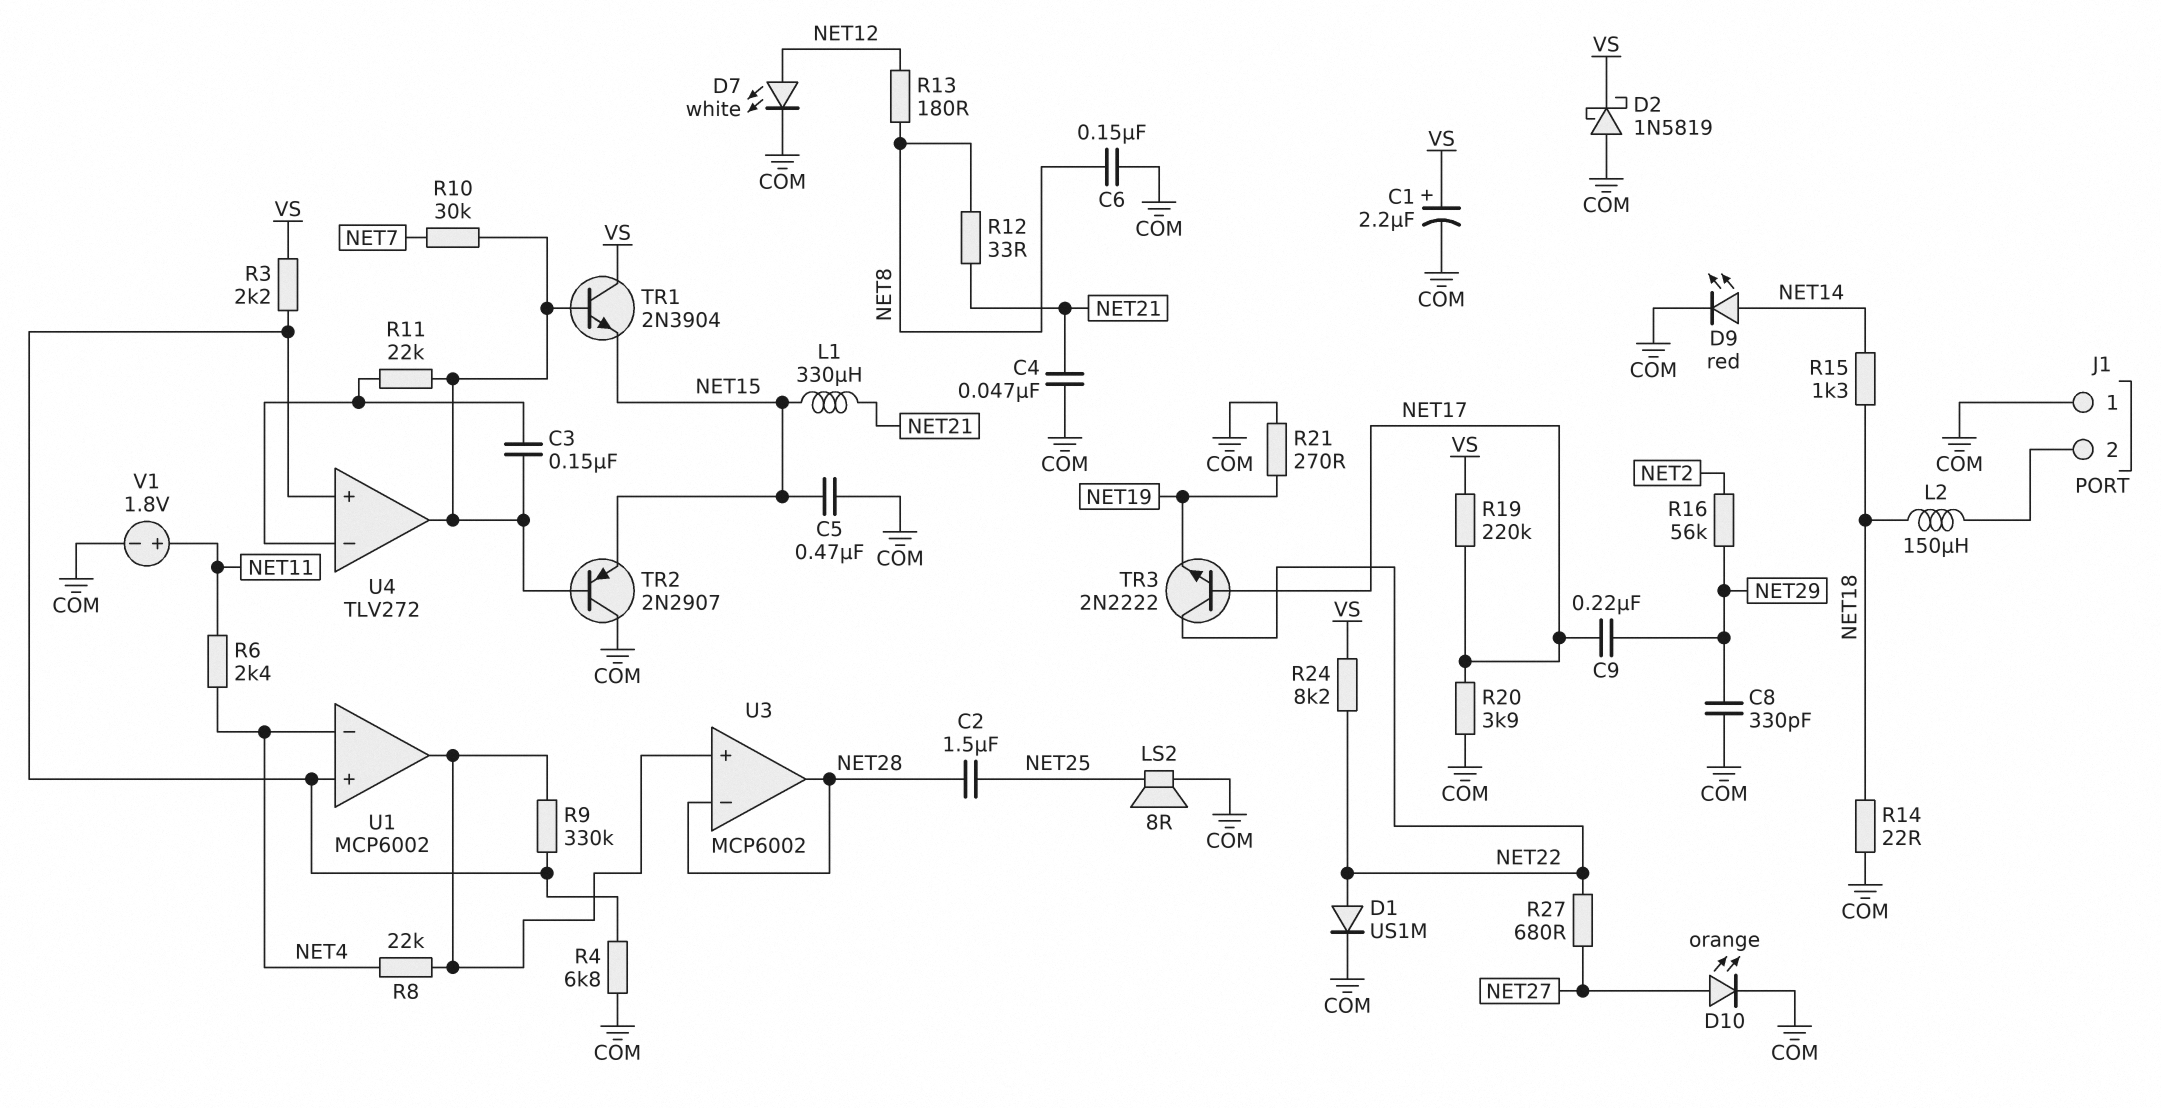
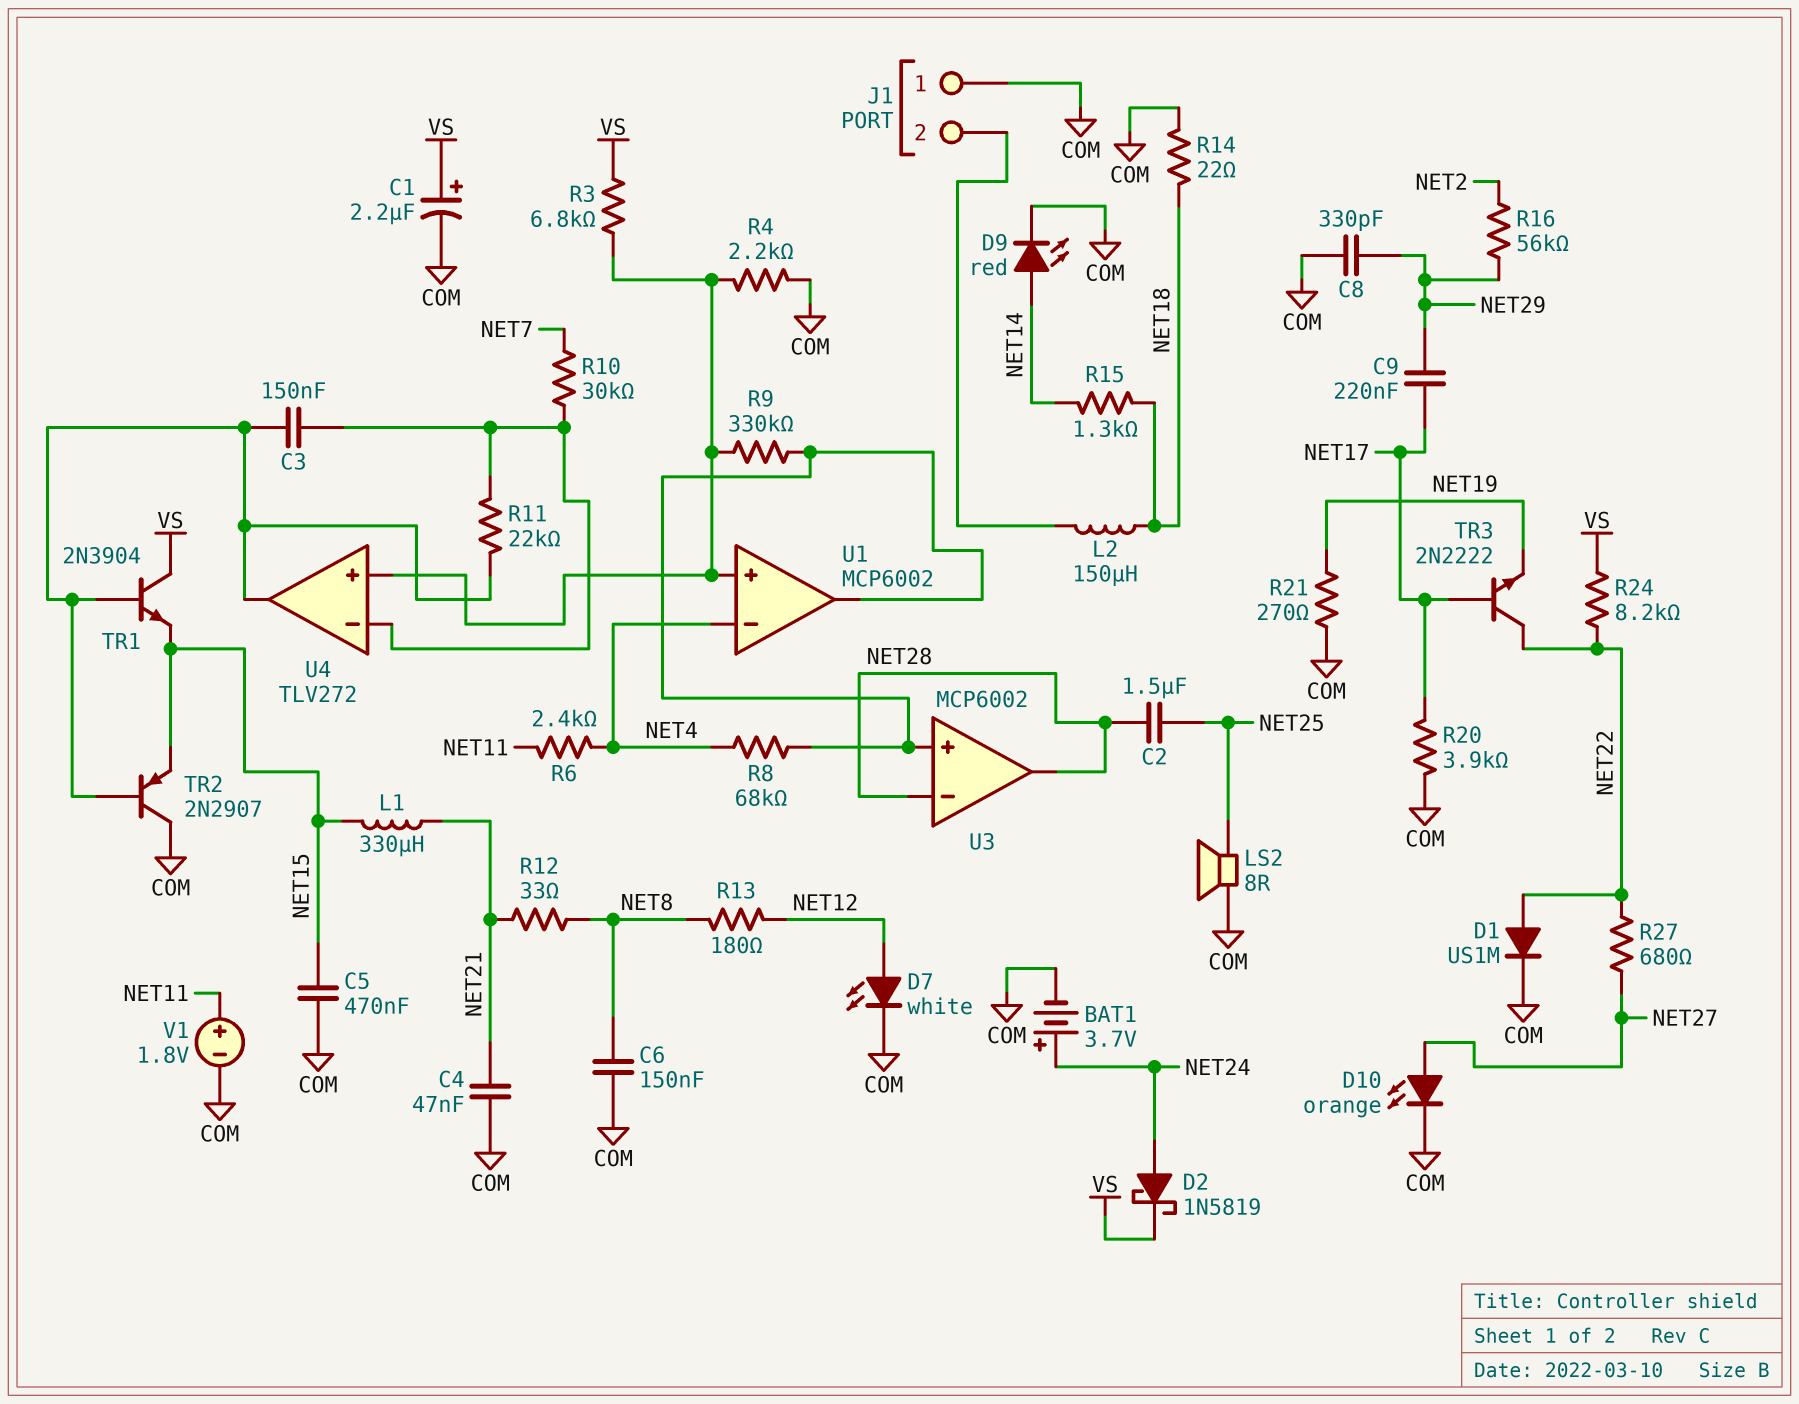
BAT1: none -> 3.7V (plus NET24, minus COM)
D2: schottky 1N5819 (A COM, K VS) -> schottky 1N5819 (A NET24, K VS)
R3: 2.2k (U1/in+, VS) -> 6.8k (U1/in+, VS)
R4: 6.8k (COM, U1/in+) -> 2.2k (COM, U1/in+)
R8: 22k (NET4, U1/out) -> 68k (NET4, U1/out)
R10: 30k (NET7, U4/out) -> 30k (NET7, U4/in-)
R19: 220k (NET17, VS) -> none

